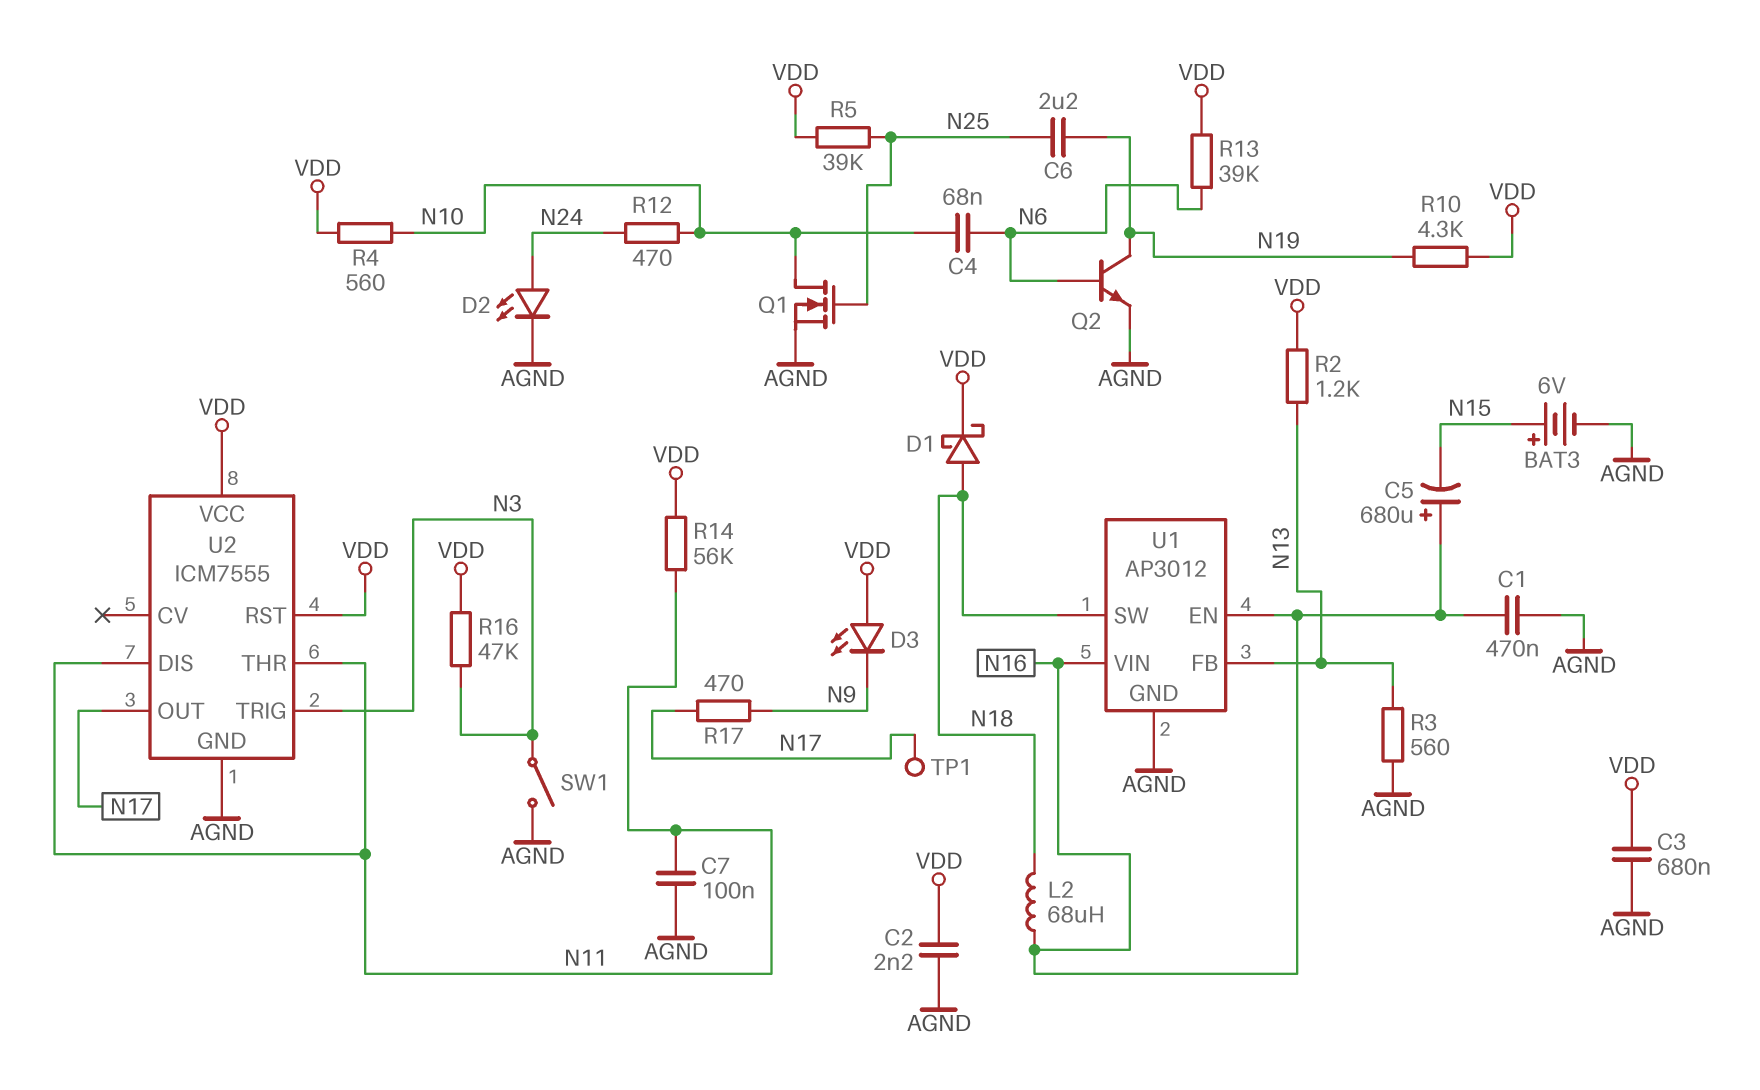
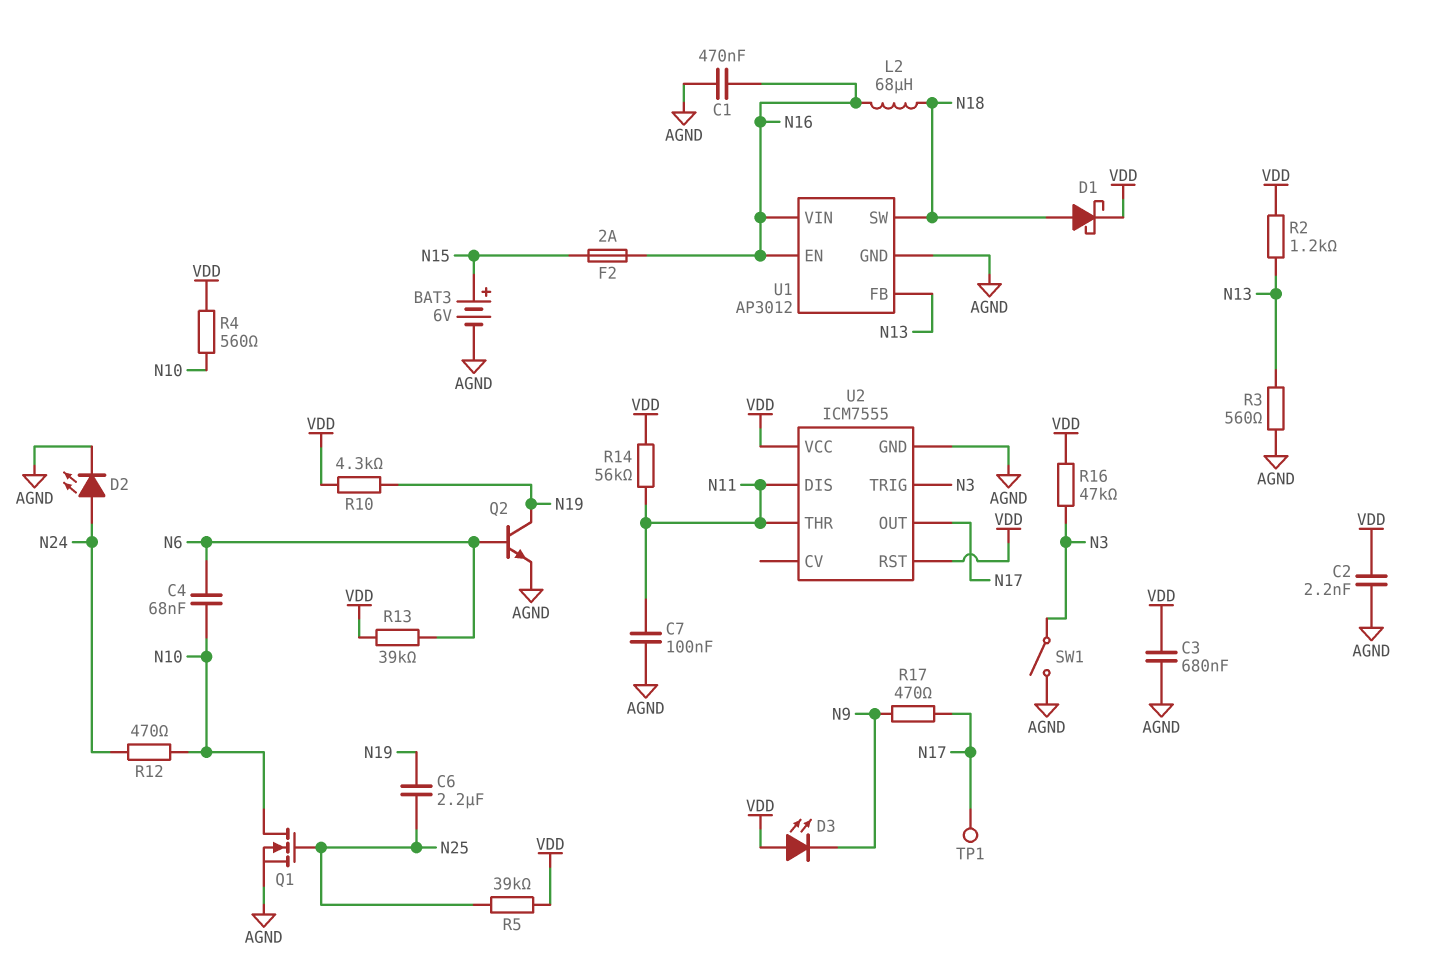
C5: 680uF (plus N16, minus N15) -> none
F2: none -> 2A (N15, N16)

